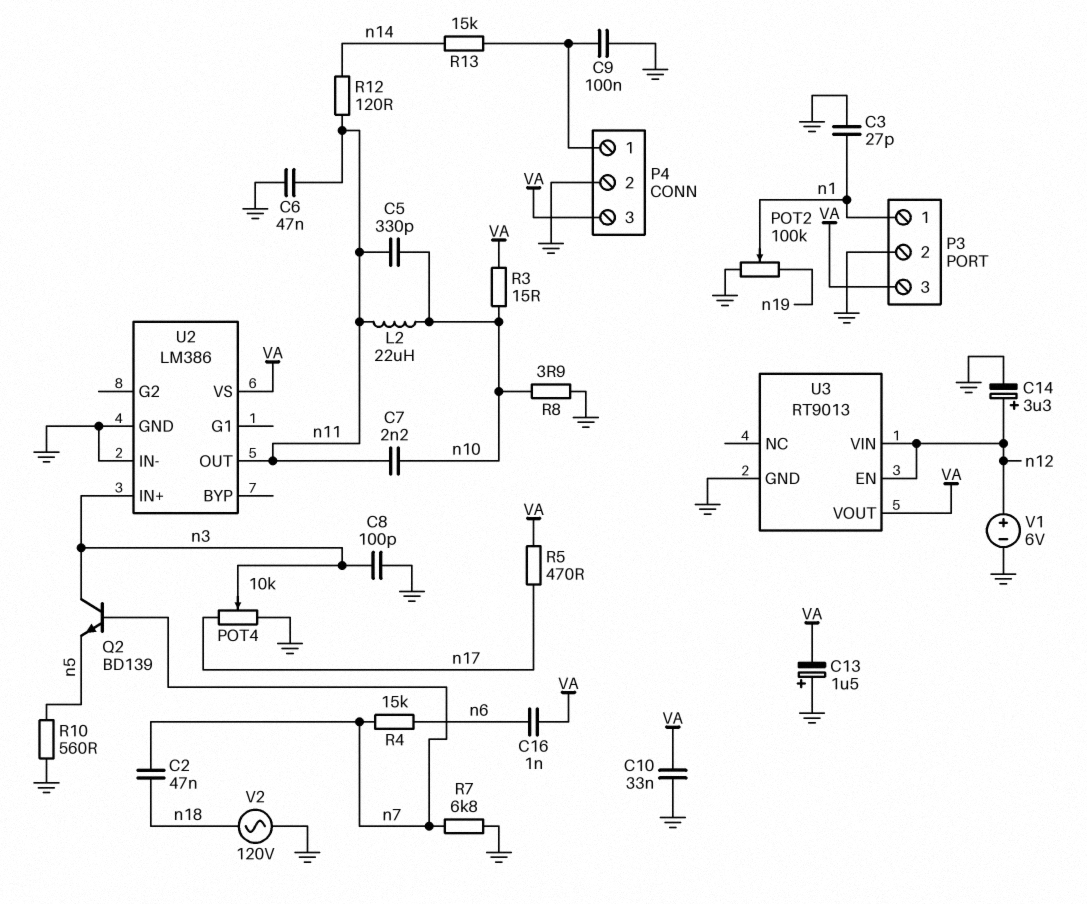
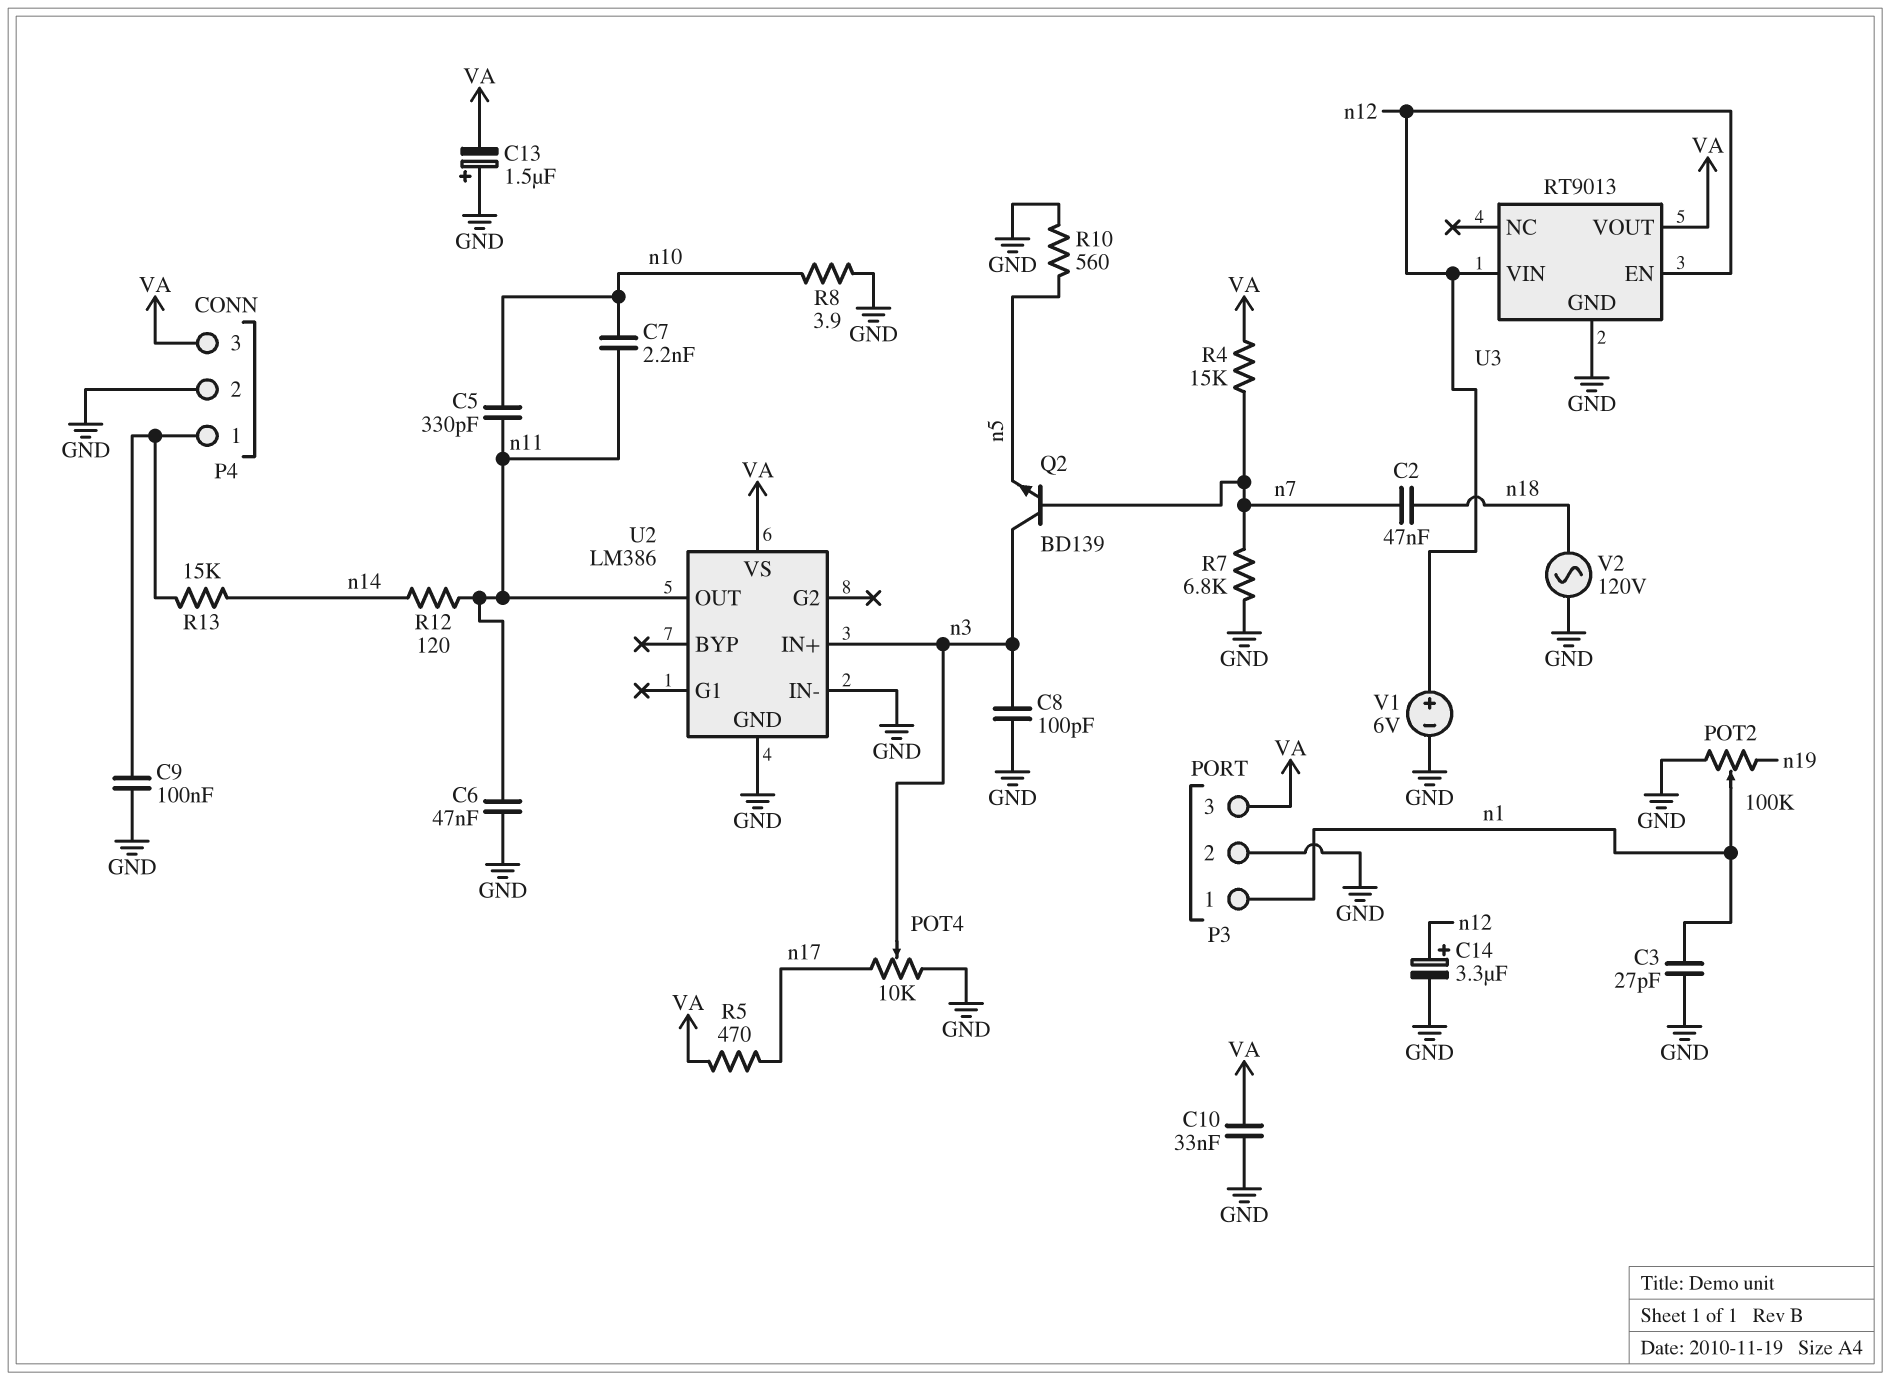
C16: 1nF (VA, n6) -> none
L2: 22uH (n10, n11) -> none
R3: 15 (VA, n10) -> none
R4: 15k (n6, n7) -> 15k (VA, n7)

